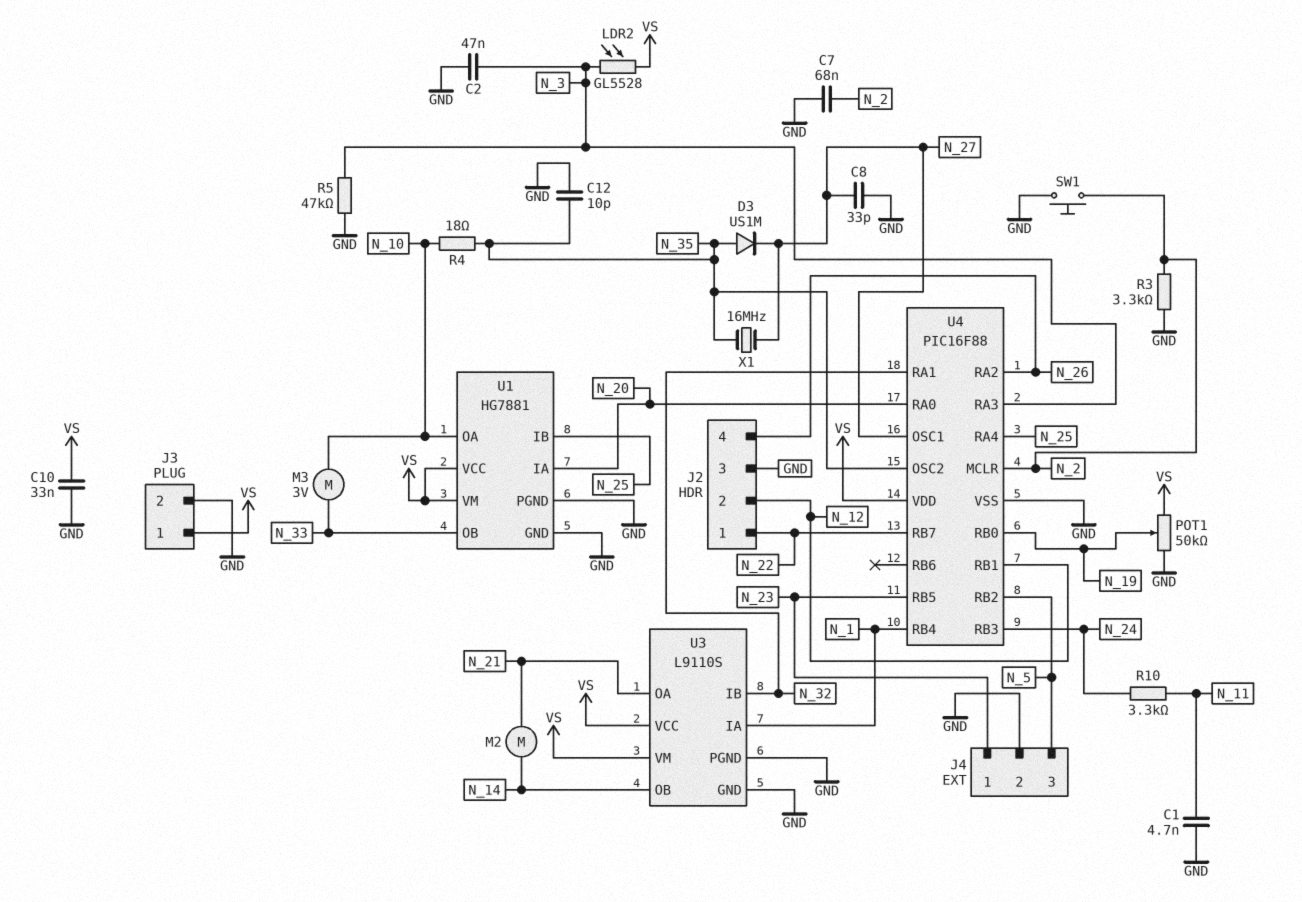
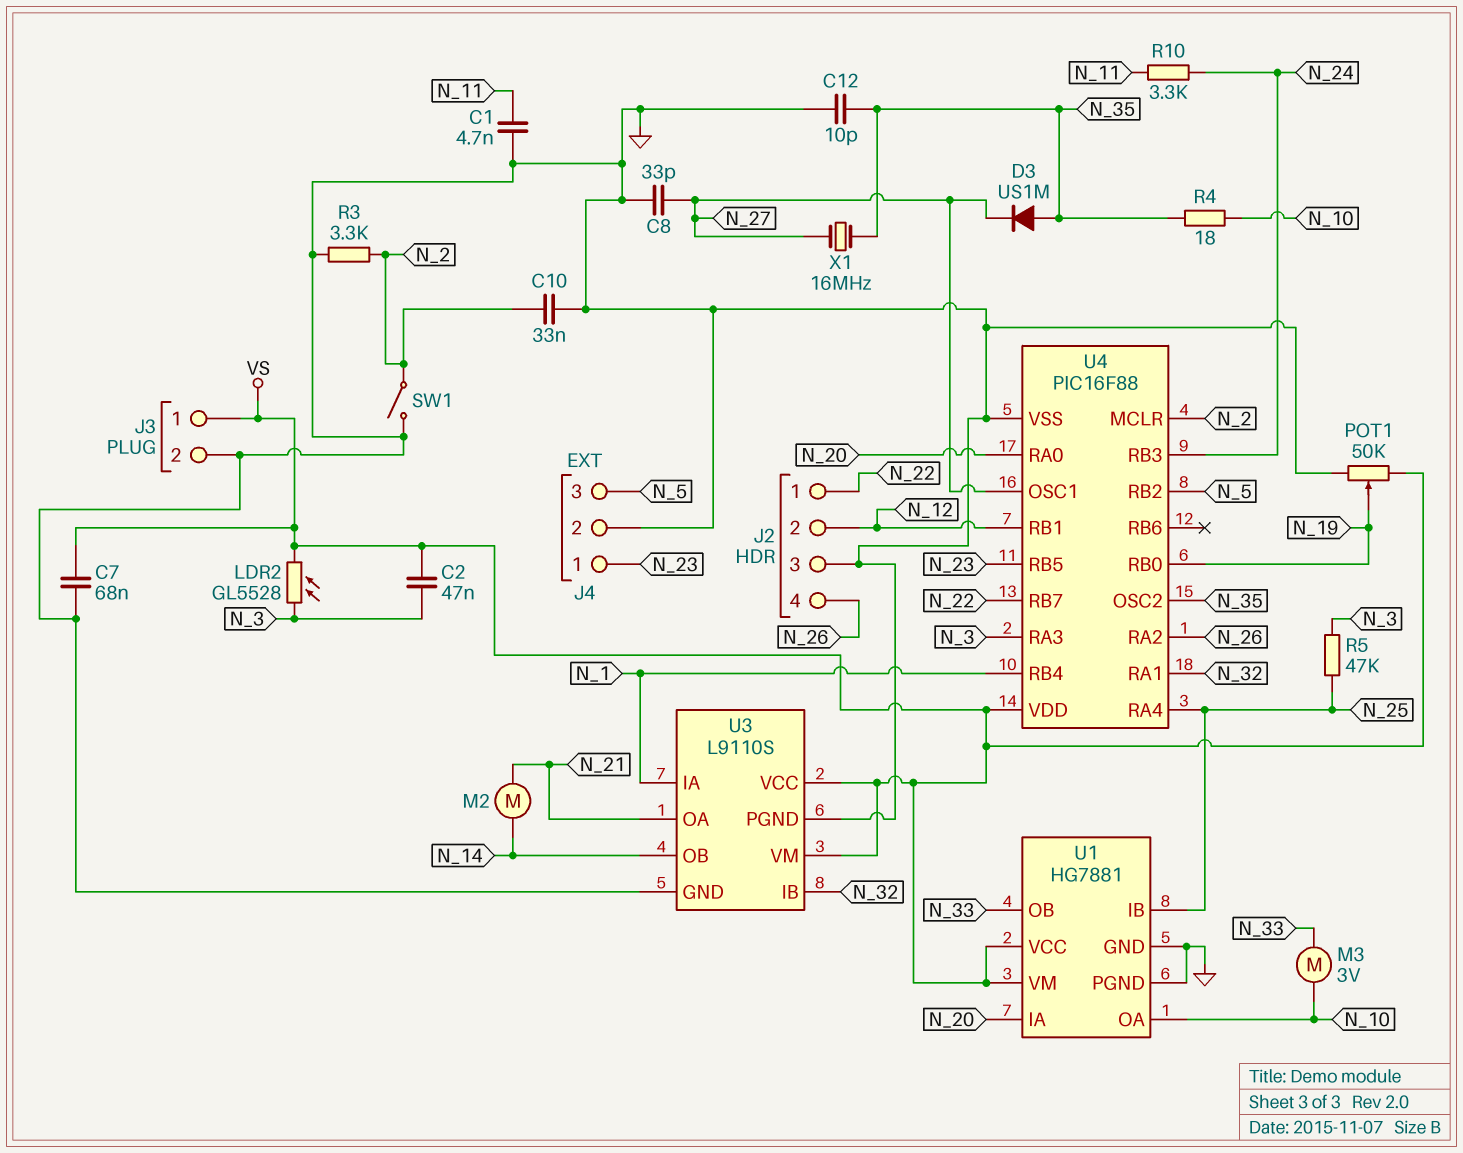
C2: 47nF (GND, N_3) -> 47nF (N_3, VS)
C7: 68nF (GND, N_2) -> 68nF (GND, VS)
C10: 33nF (GND, VS) -> 33nF (GND, N_2)
R5: 47k (GND, N_3) -> 47k (N_3, N_25)
SW1: button (GND, N_2) -> switch (GND, N_2)

